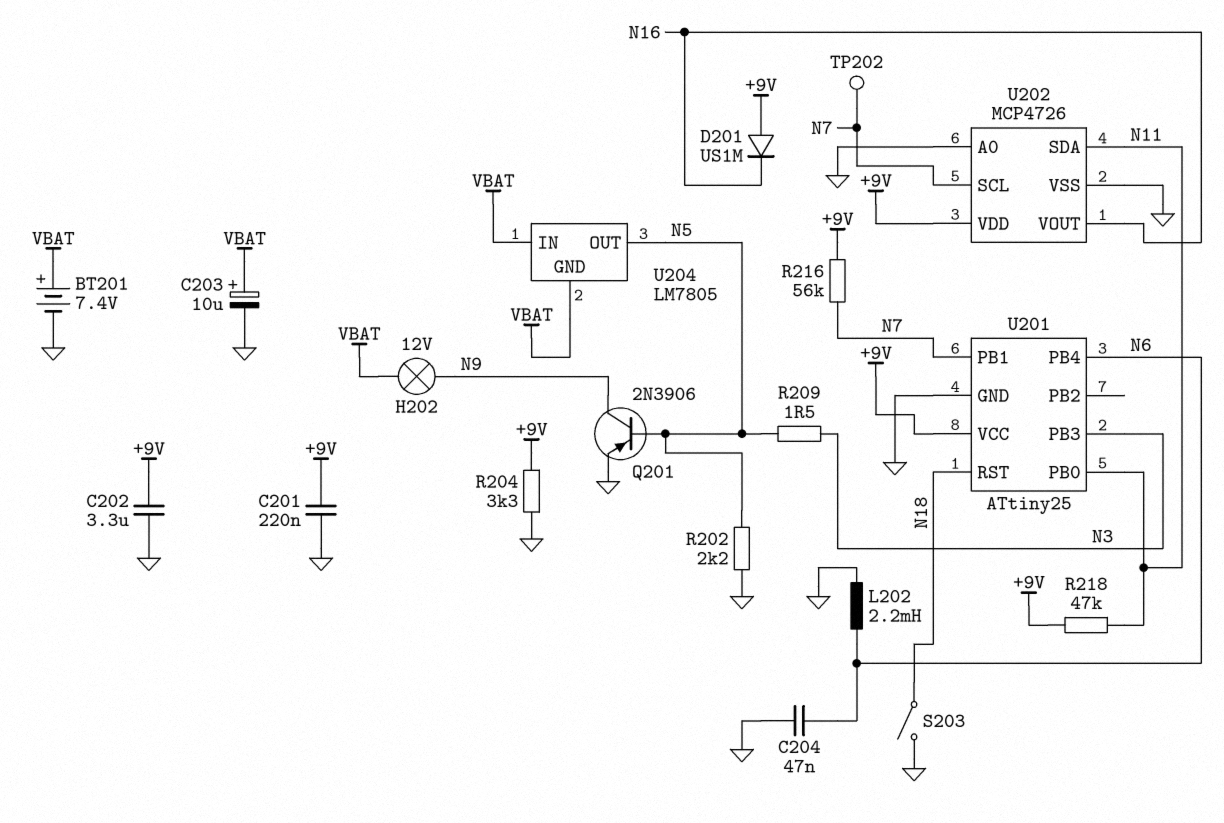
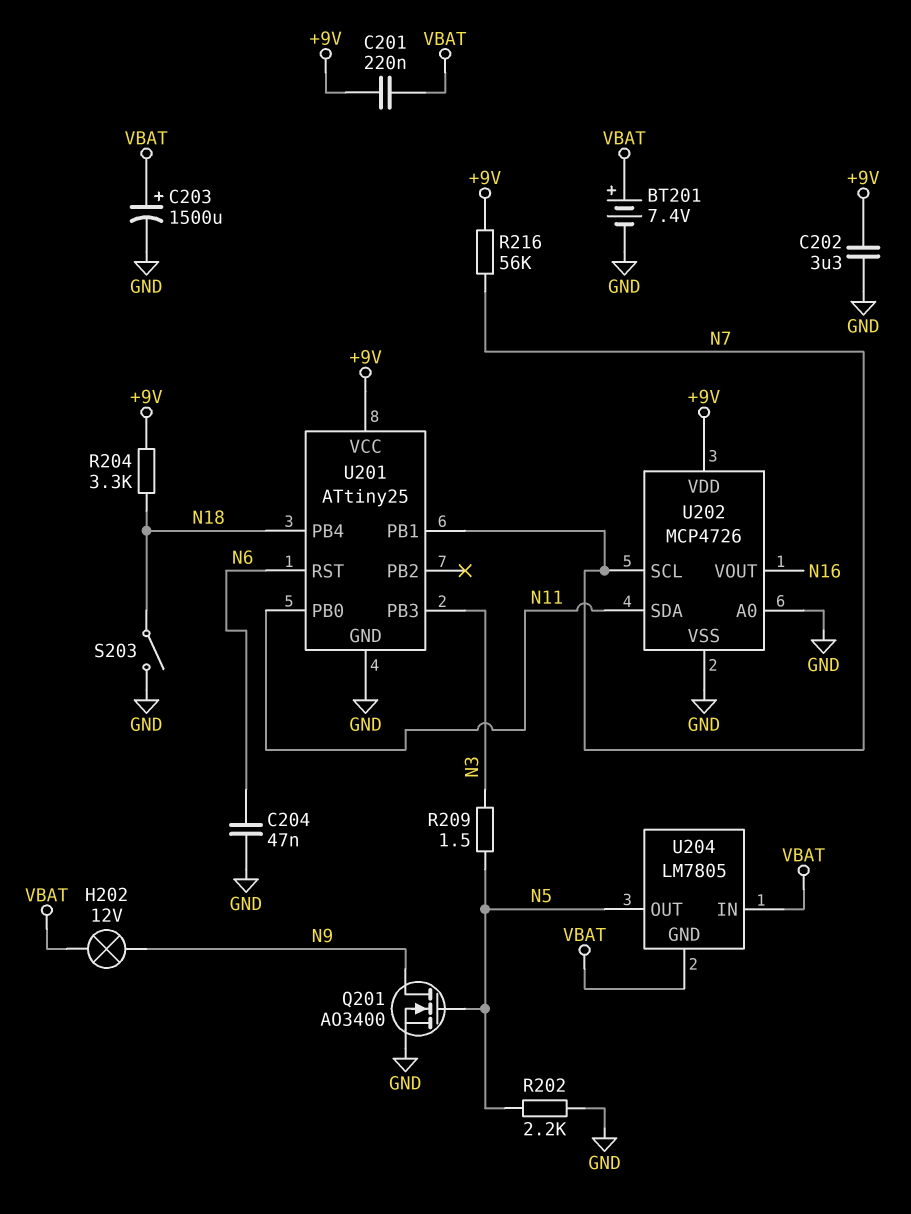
C201: 220nF (+9V, GND) -> 220nF (+9V, VBAT)
C203: 10uF (plus VBAT, minus GND) -> 1500uF (plus VBAT, minus GND)
D201: diode US1M (A +9V, K N16) -> none
L202: 2.2mH (GND, N6) -> none
Q201: PNP 2N3906 (B N5, C N9, E GND) -> NMOS AO3400 (G N5, D N9, S GND)
R204: 3.3k (+9V, GND) -> 3.3k (+9V, N18)
R218: 47k (+9V, N11) -> none
TP202: test point (N7) -> none
U201 pin PB4: N6 -> N18
U201 pin RST: N18 -> N6

